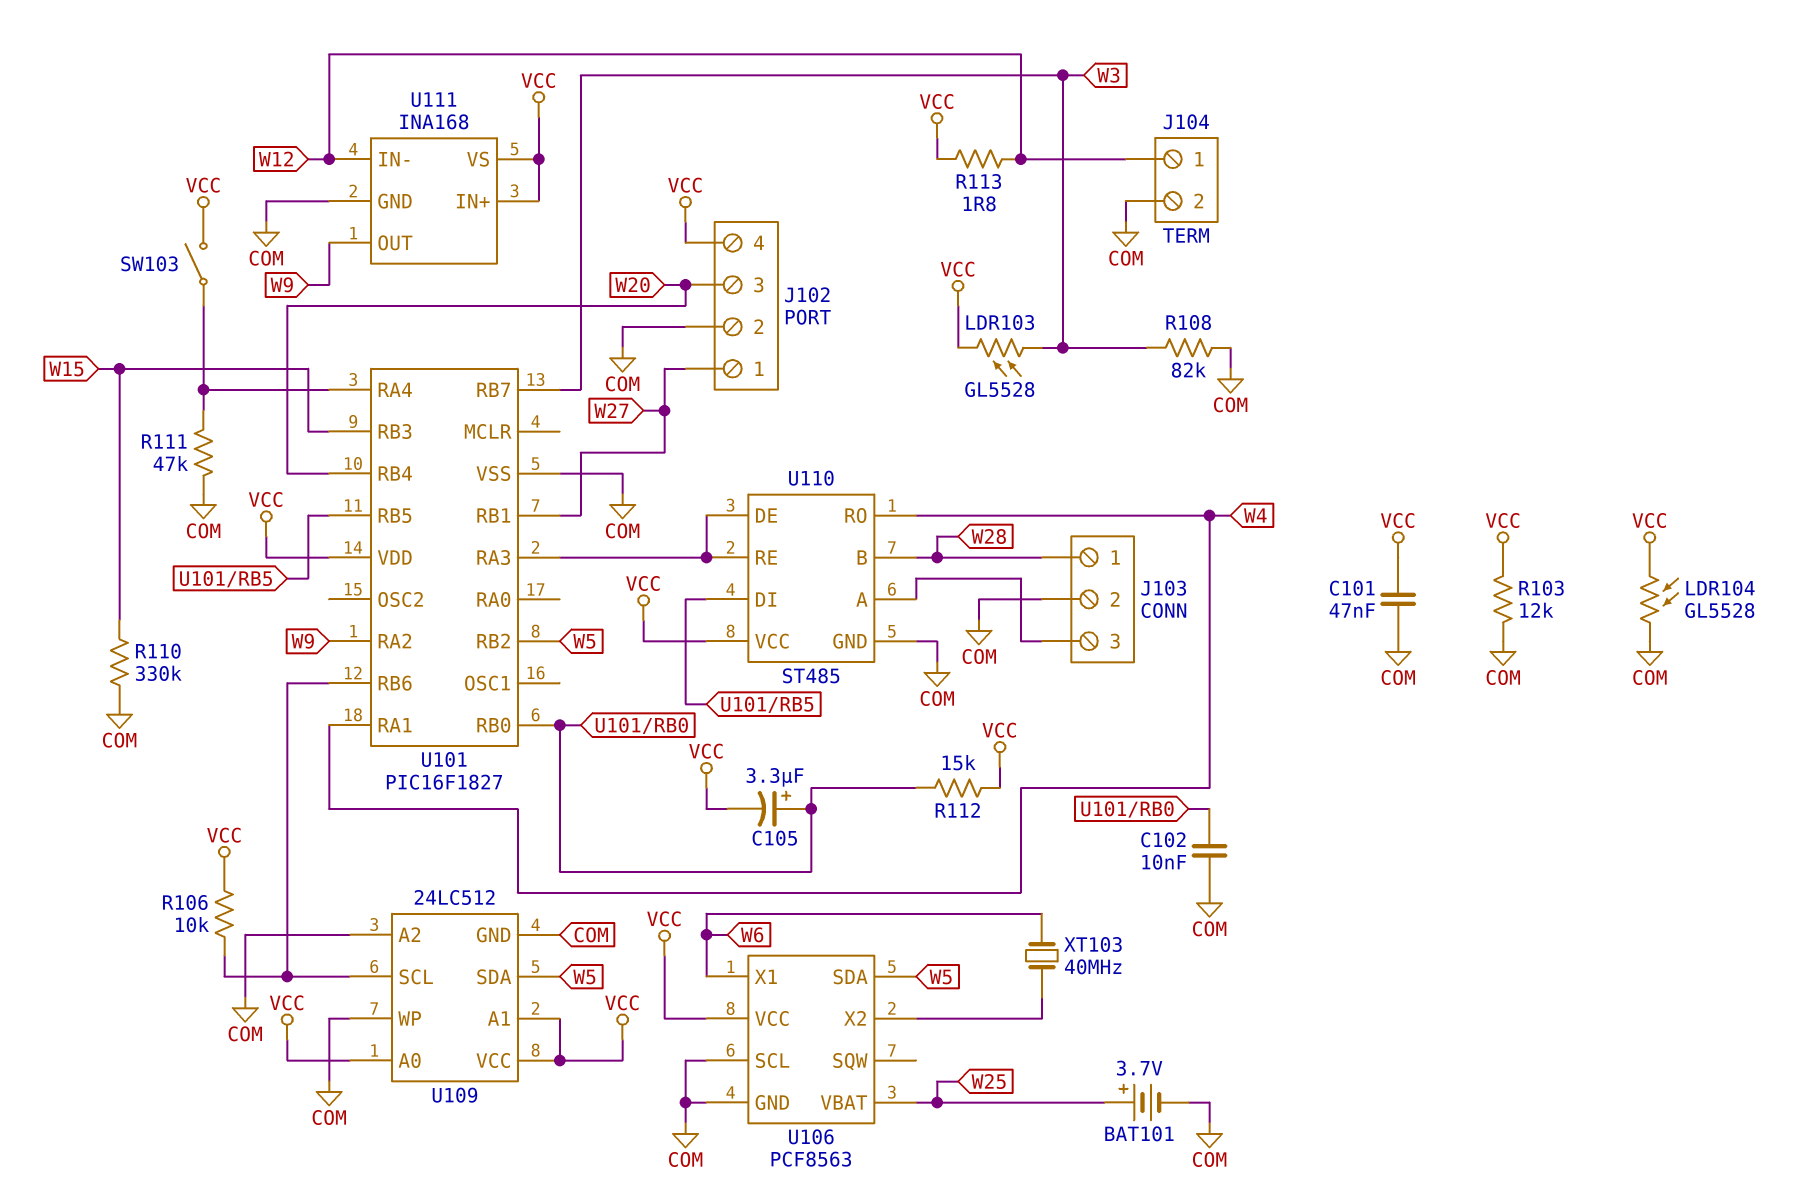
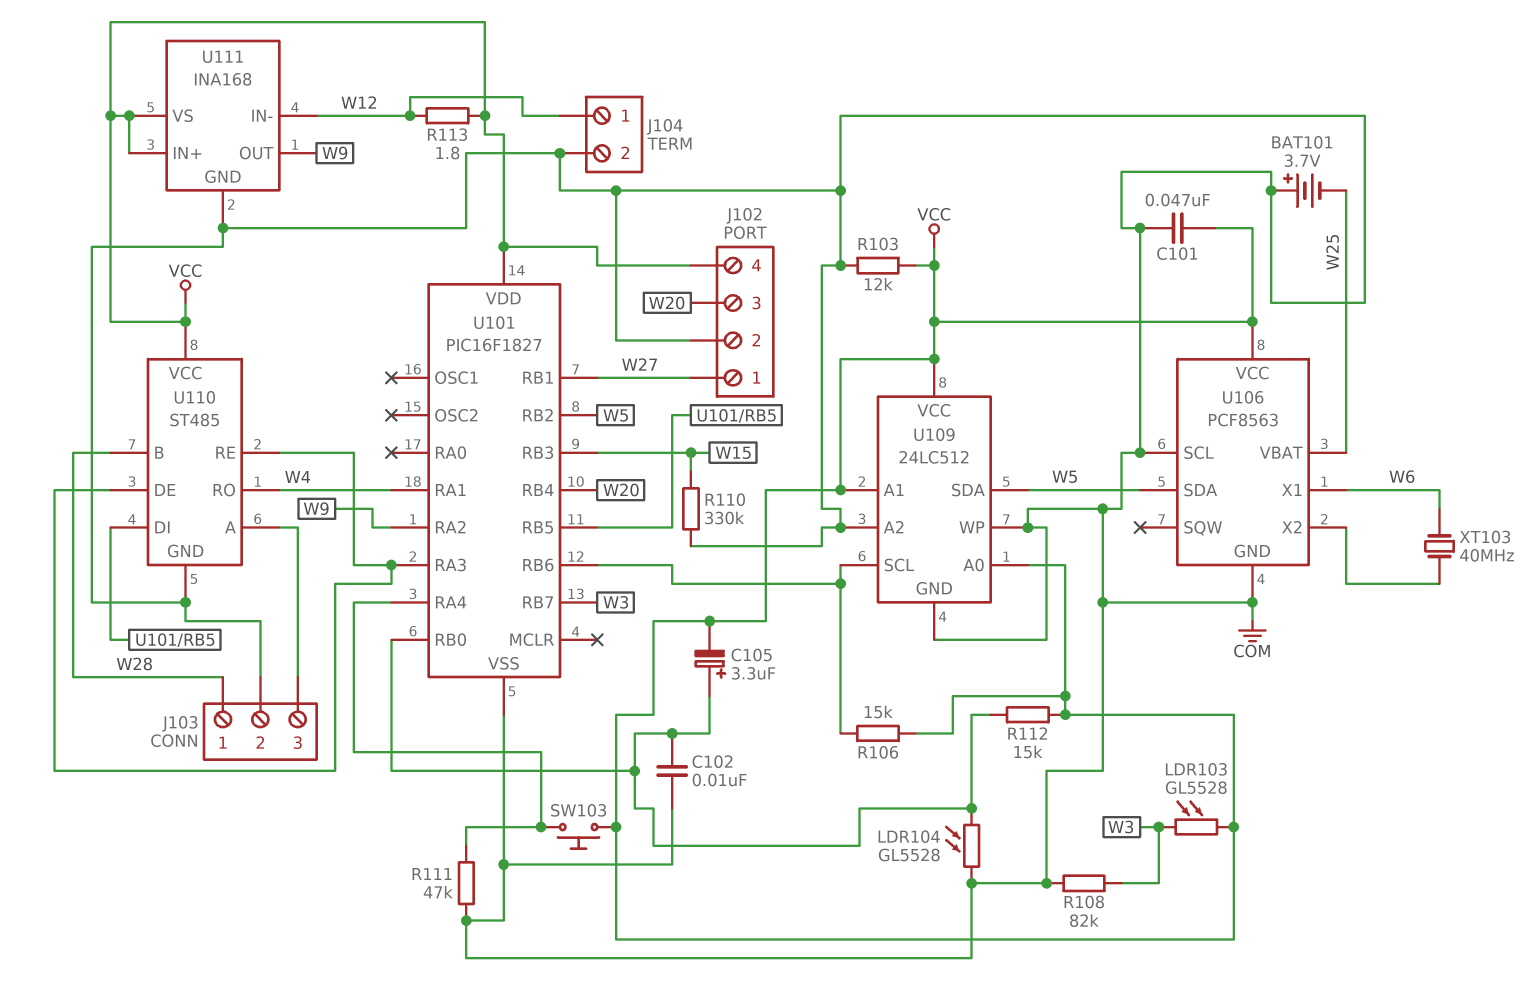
BAT101: 3.7V (plus W25, minus COM) -> 3.7V (plus COM, minus W25)
LDR104: GL5528 (COM, VCC) -> GL5528 (COM, U101/RB0)
R106: 10k (U101/RB6, VCC) -> 15k (U101/RB6, VCC)
SW103: switch (U101/RA4, VCC) -> button (U101/RA4, VCC)

